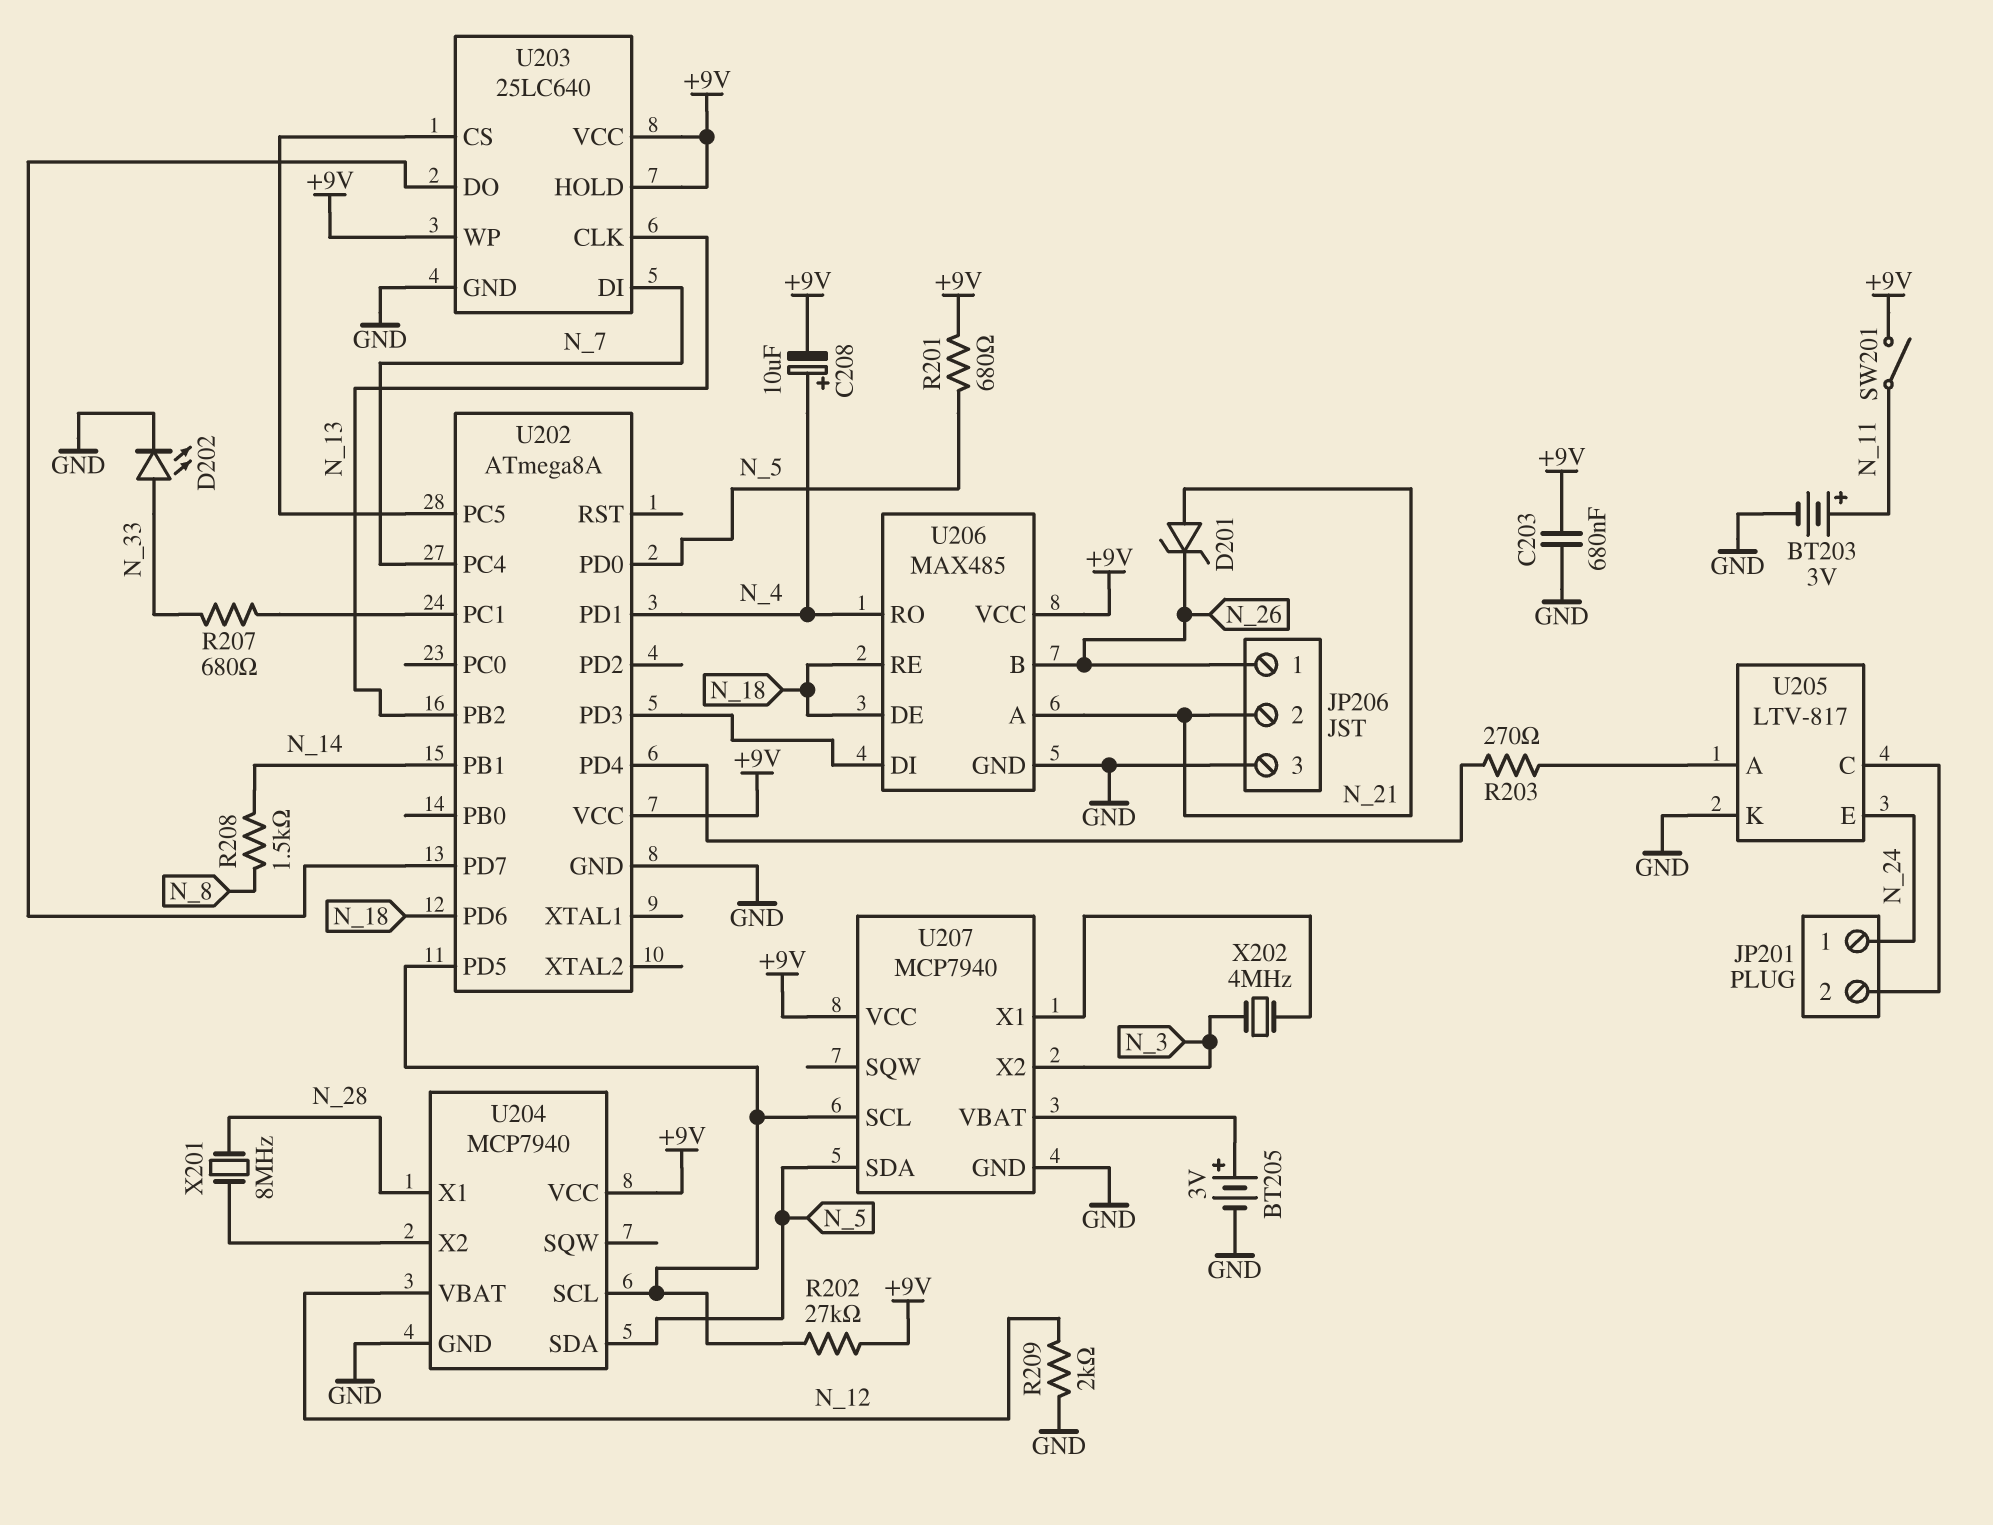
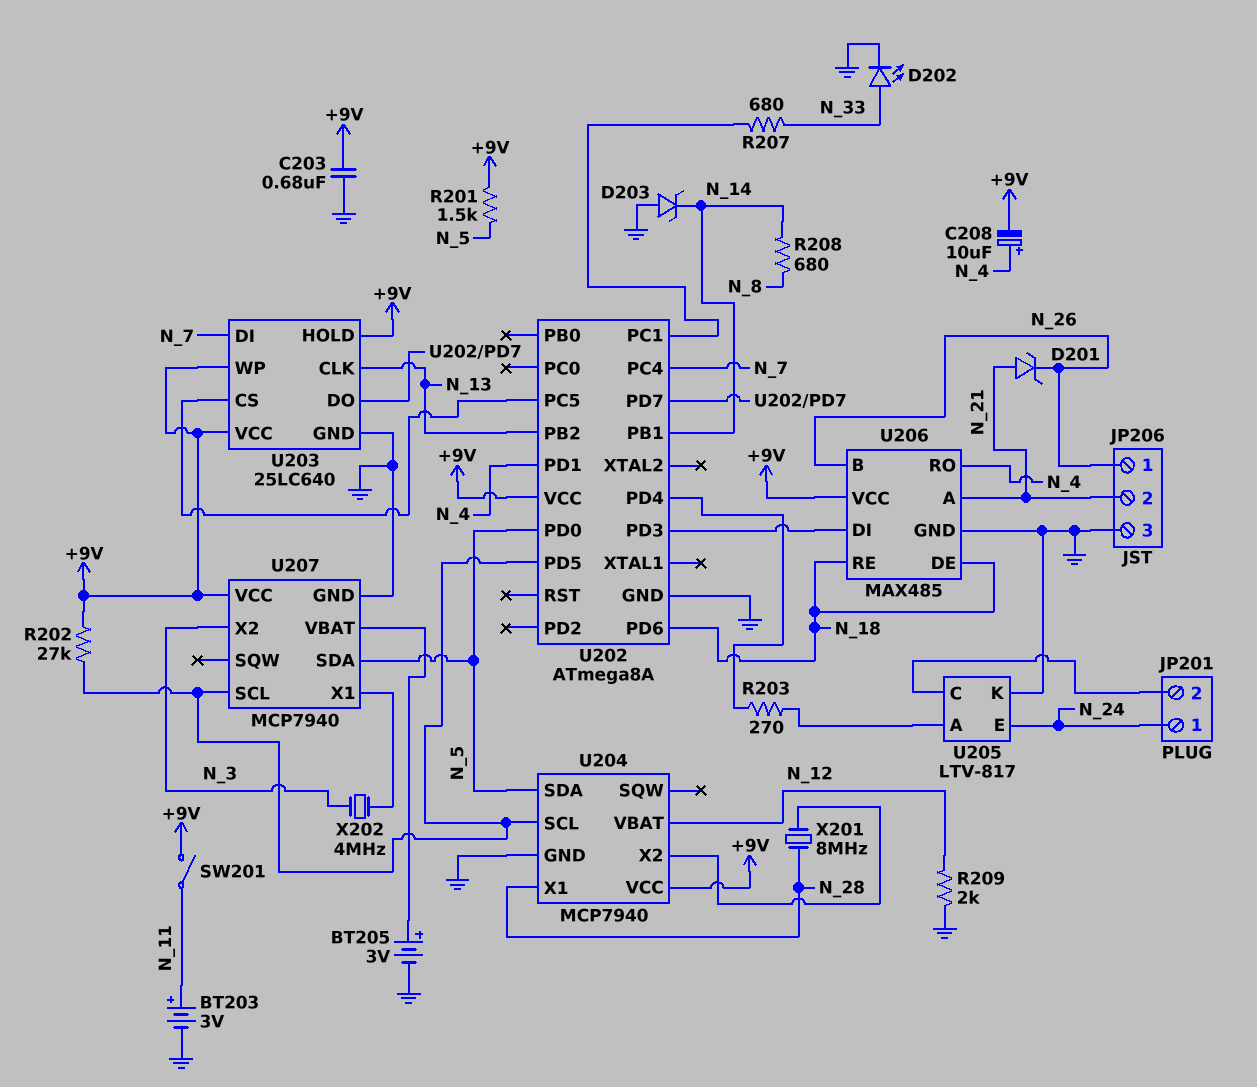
D203: none -> zener (A GND, K N_14)
R201: 680 (+9V, N_5) -> 1.5k (+9V, N_5)
R208: 1.5k (N_8, N_14) -> 680 (N_8, N_14)

